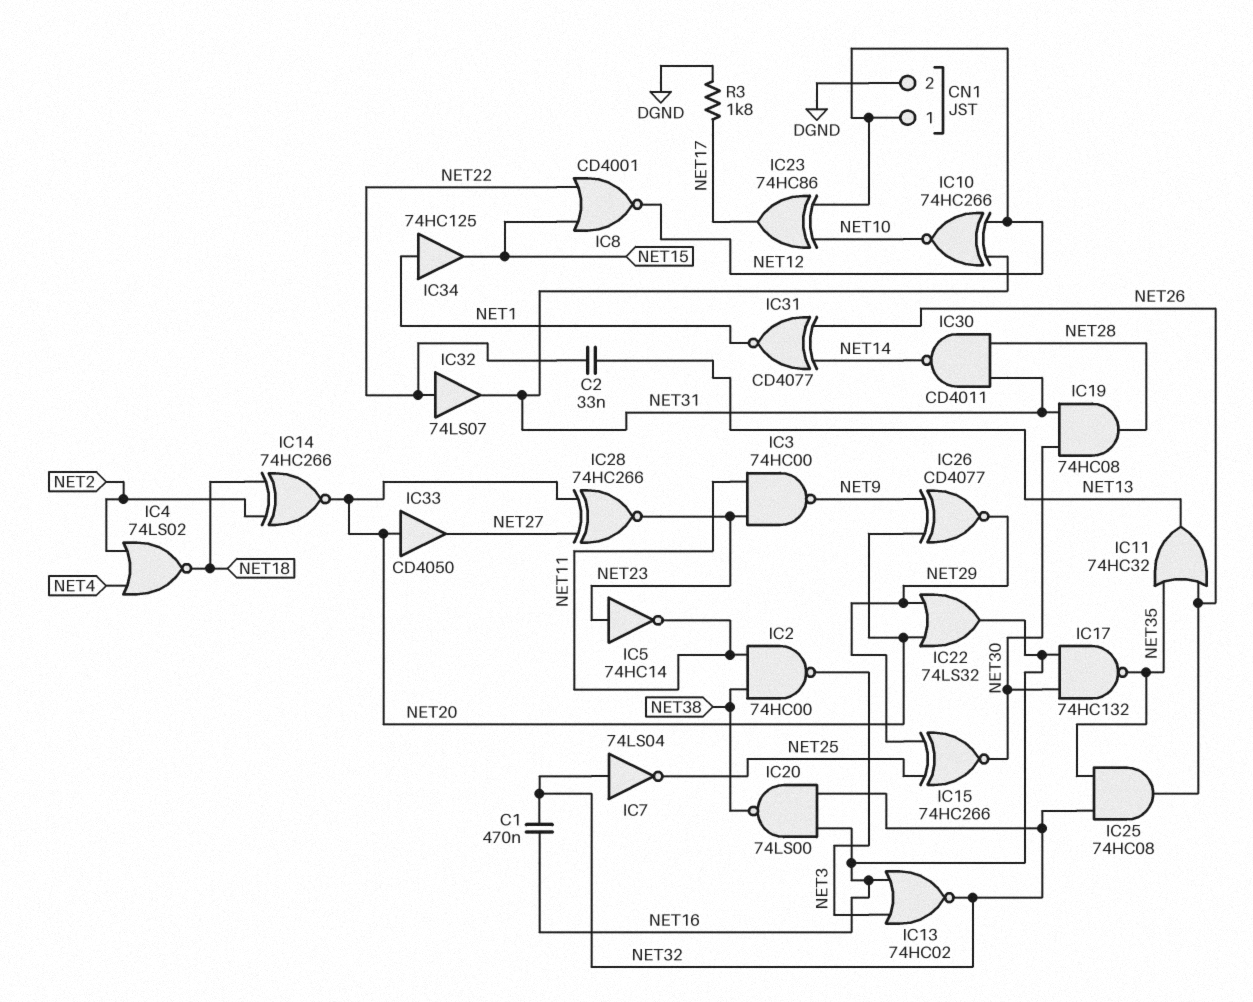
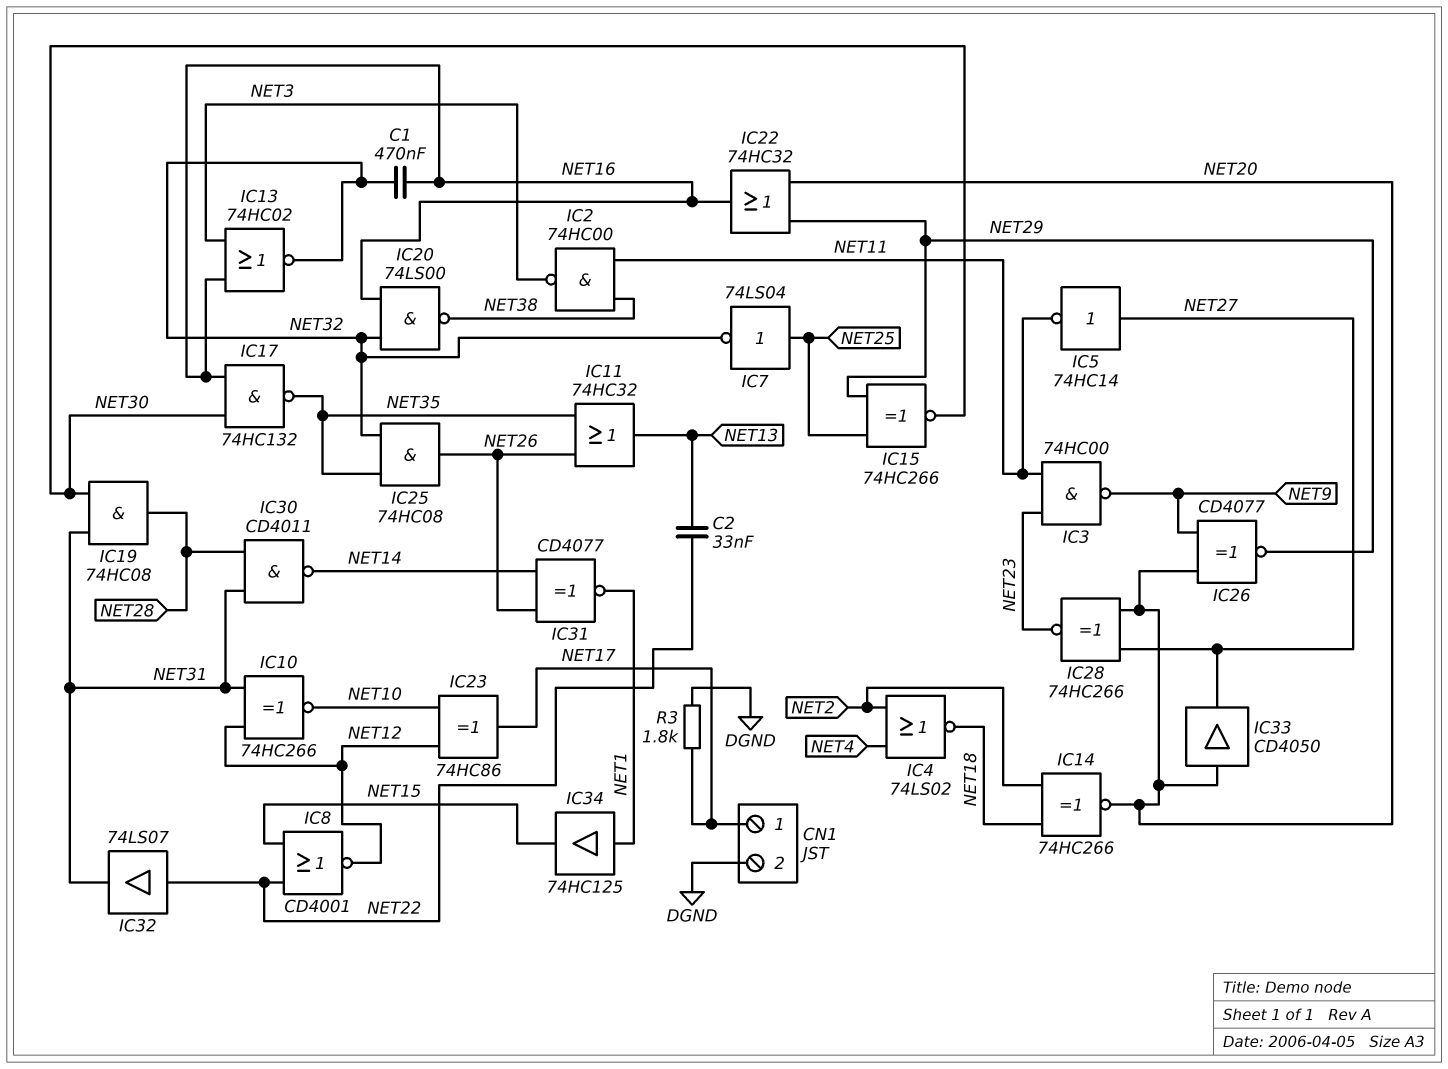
CN1 pin 1: NET12 -> NET17
IC5: NOT 74HC14 (in NET23, out NET11) -> NOT 74HC14 (in NET27, out NET11)
IC7: NOT 74LS04 (in NET32, out NET25) -> NOT 74LS04 (in NET25, out NET32)
IC22: OR 74LS32 (in NET20, in NET29, out NET16) -> OR 74HC32 (in NET20, in NET29, out NET16)

